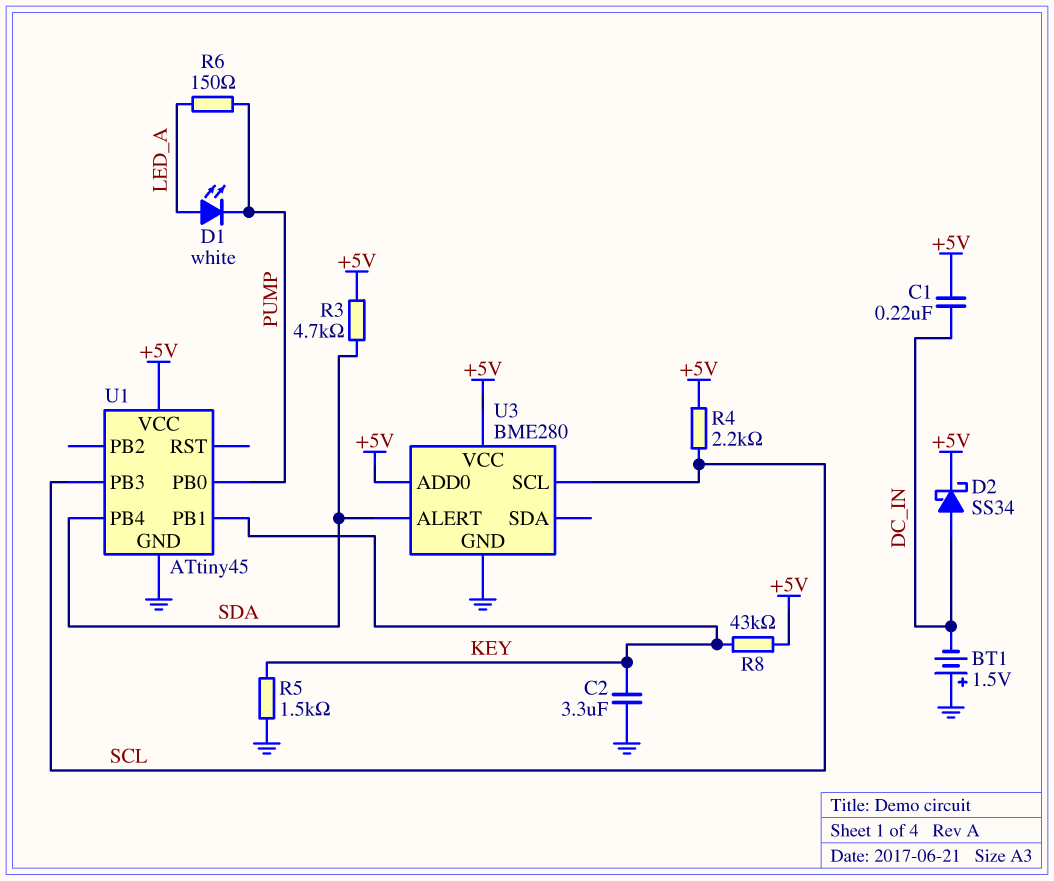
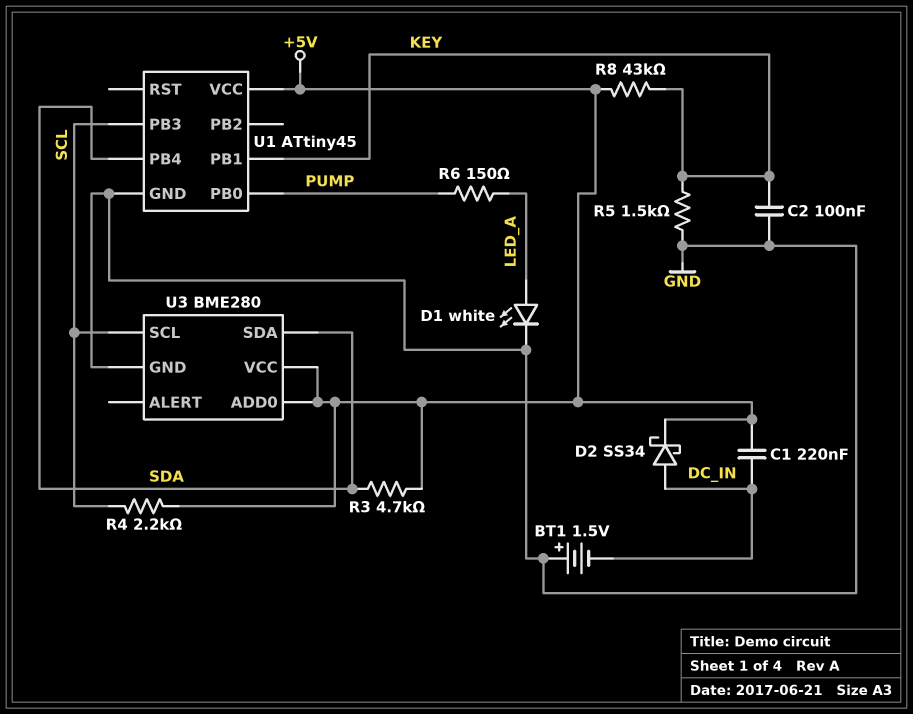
C2: 3.3uF (GND, KEY) -> 100nF (GND, KEY)
D1: LED white (A LED_A, K PUMP) -> LED white (A LED_A, K GND)
U3 pin ALERT: SDA -> none
U3 pin SDA: none -> SDA

